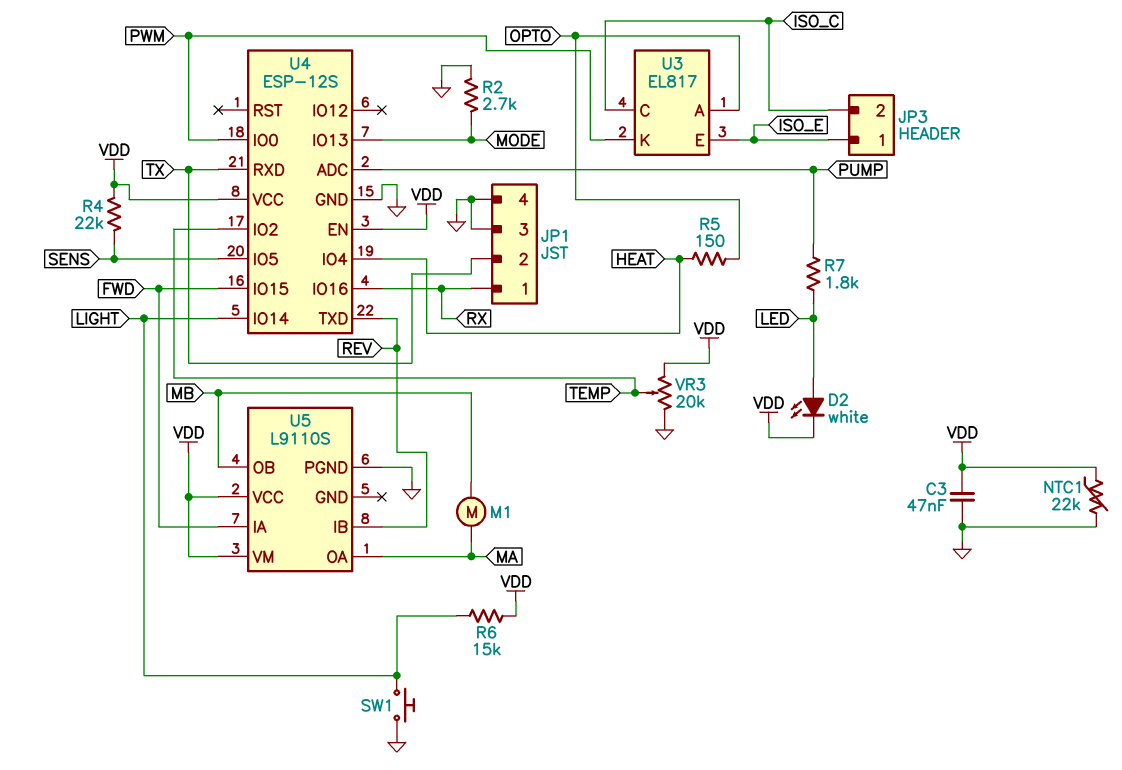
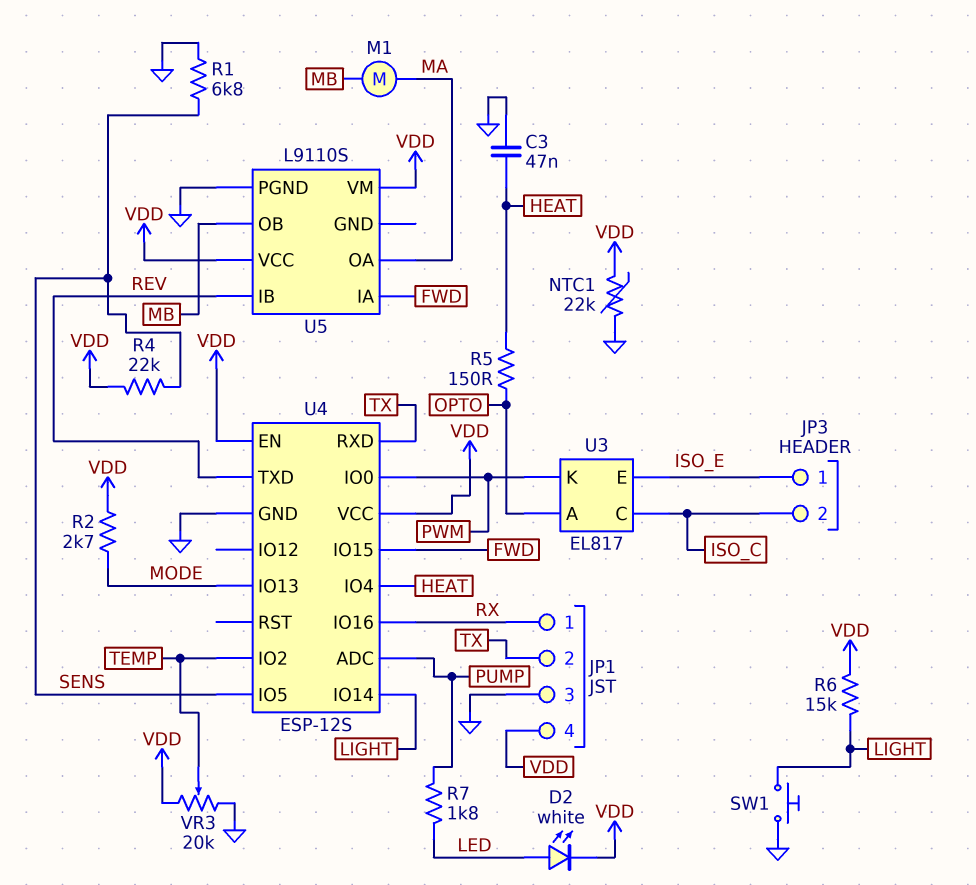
C3: 47nF (GND, VDD) -> 47nF (GND, HEAT)
JP1 pin 4: GND -> VDD
R1: none -> 6.8k (GND, SENS)
R2: 2.7k (GND, MODE) -> 2.7k (MODE, VDD)

